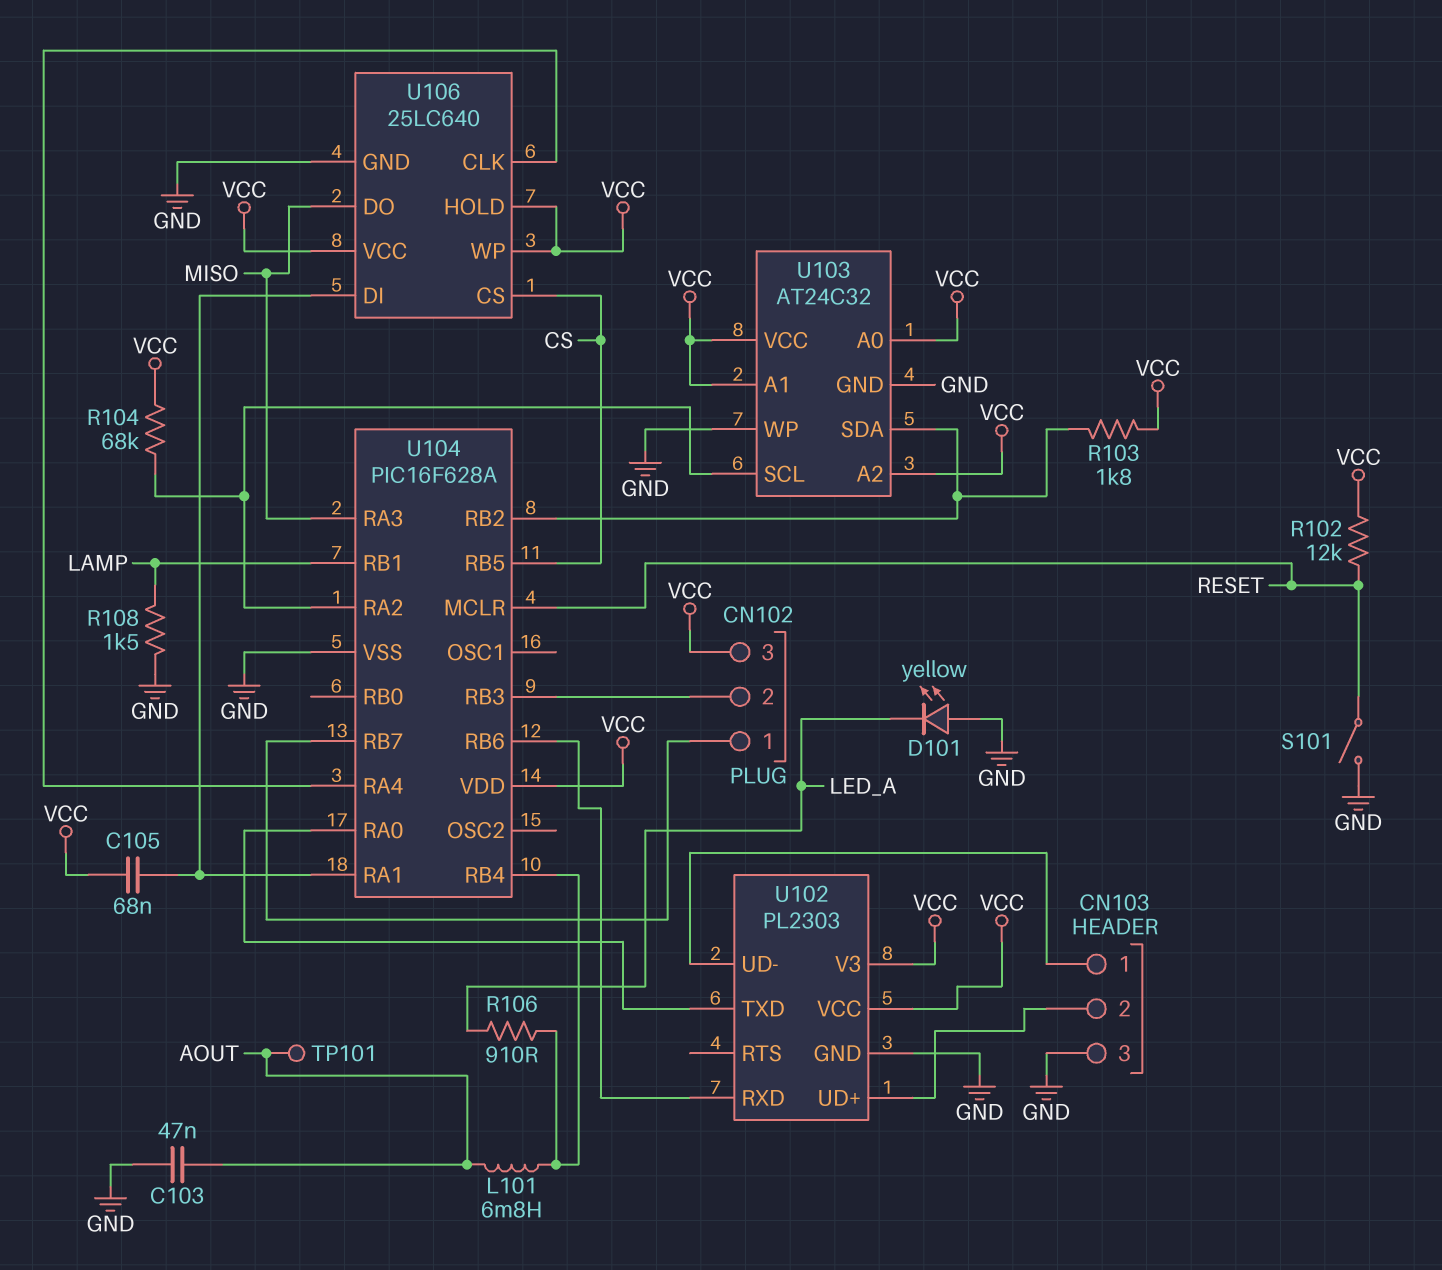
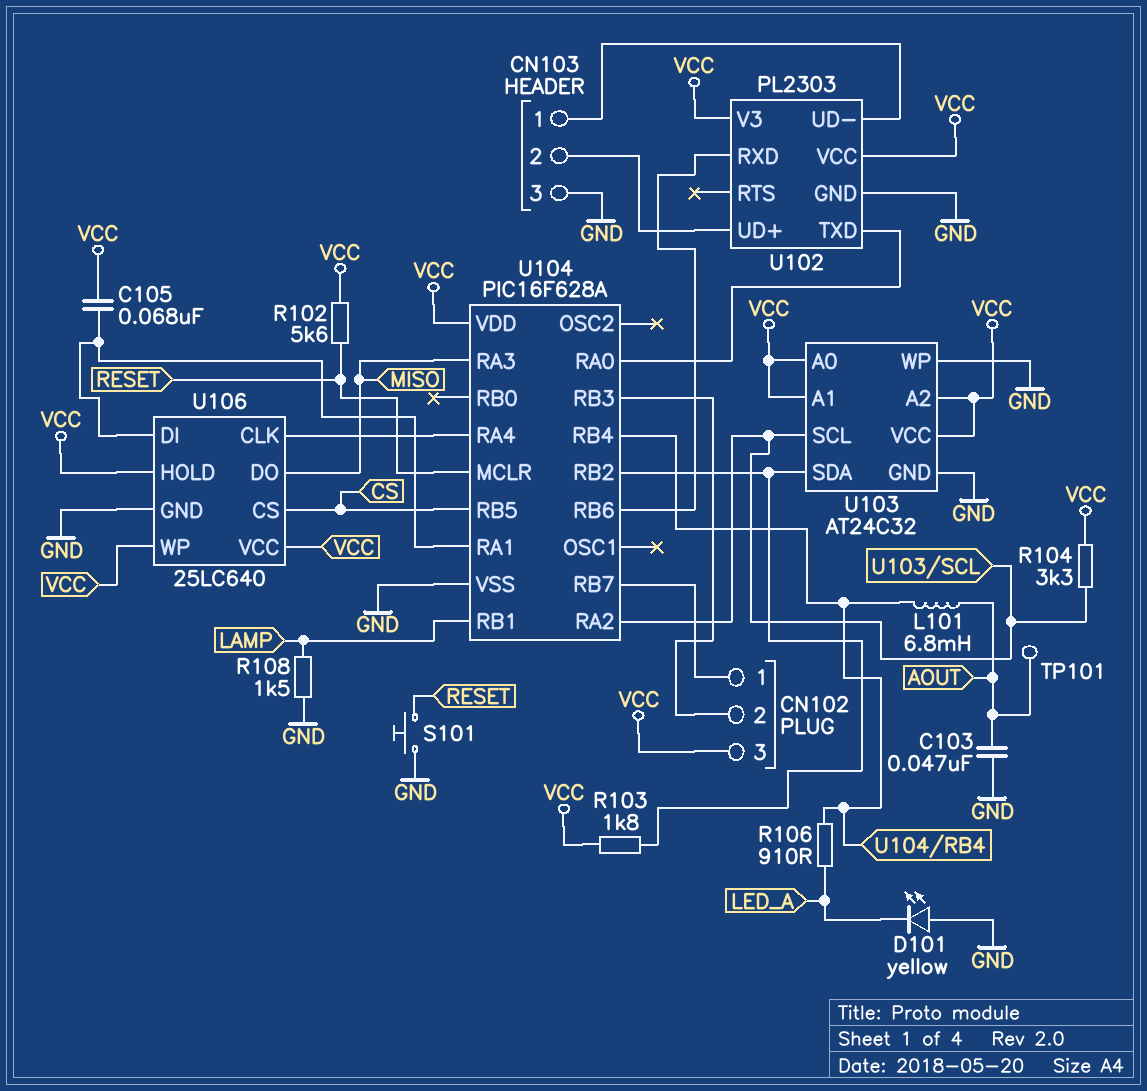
R102: 12k (RESET, VCC) -> 5.6k (RESET, VCC)
R104: 68k (U103/SCL, VCC) -> 3.3k (U103/SCL, VCC)
S101: switch (GND, RESET) -> button (GND, RESET)

